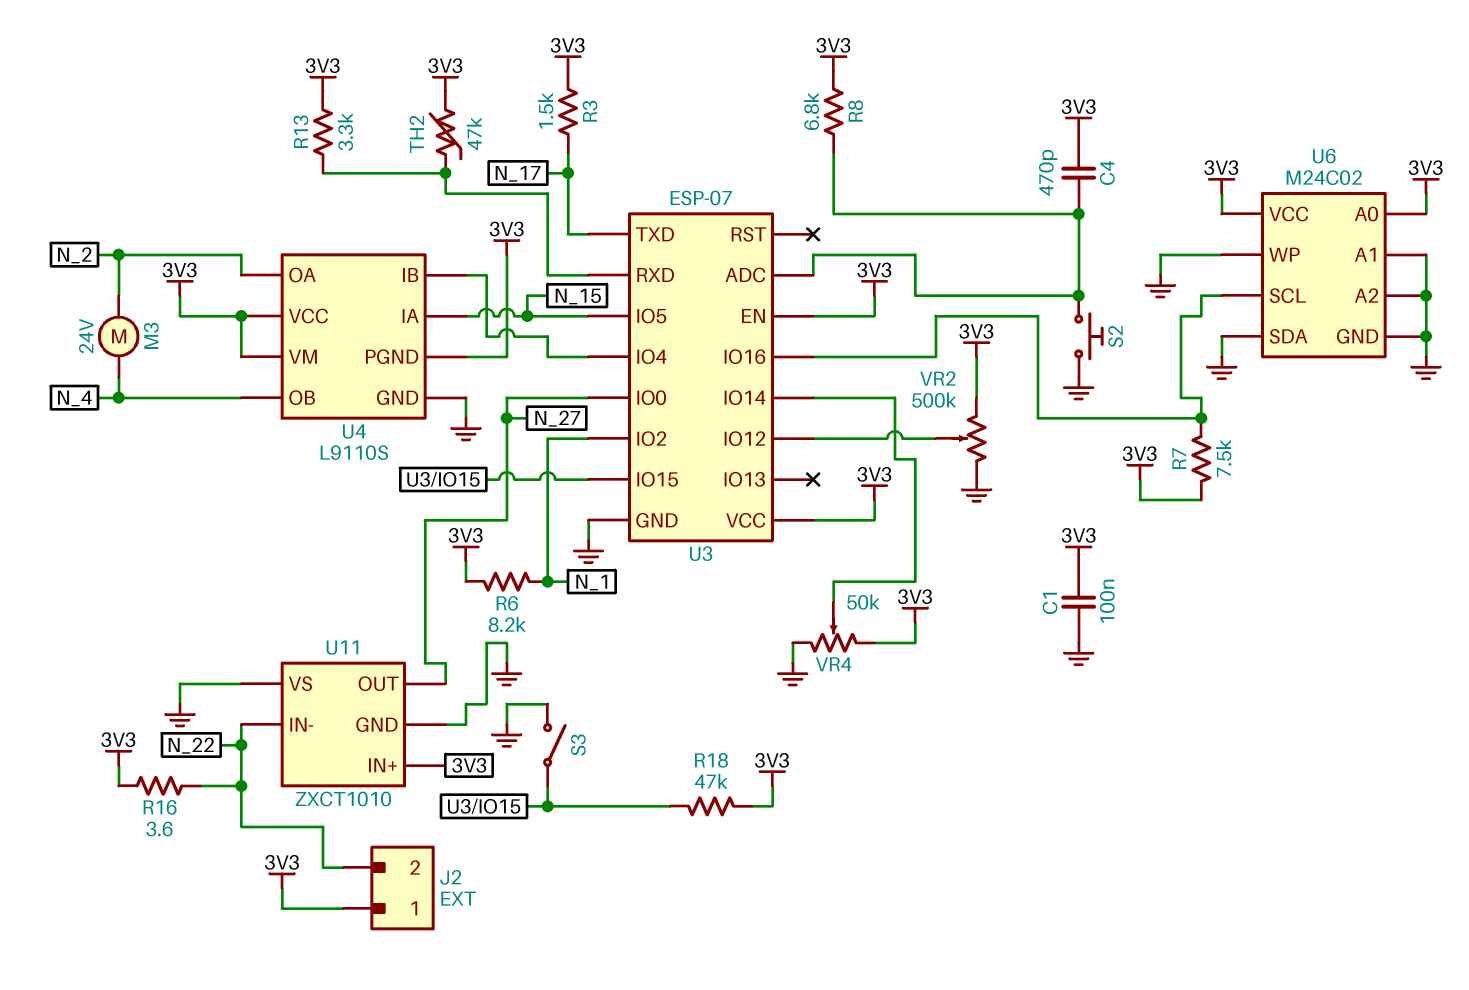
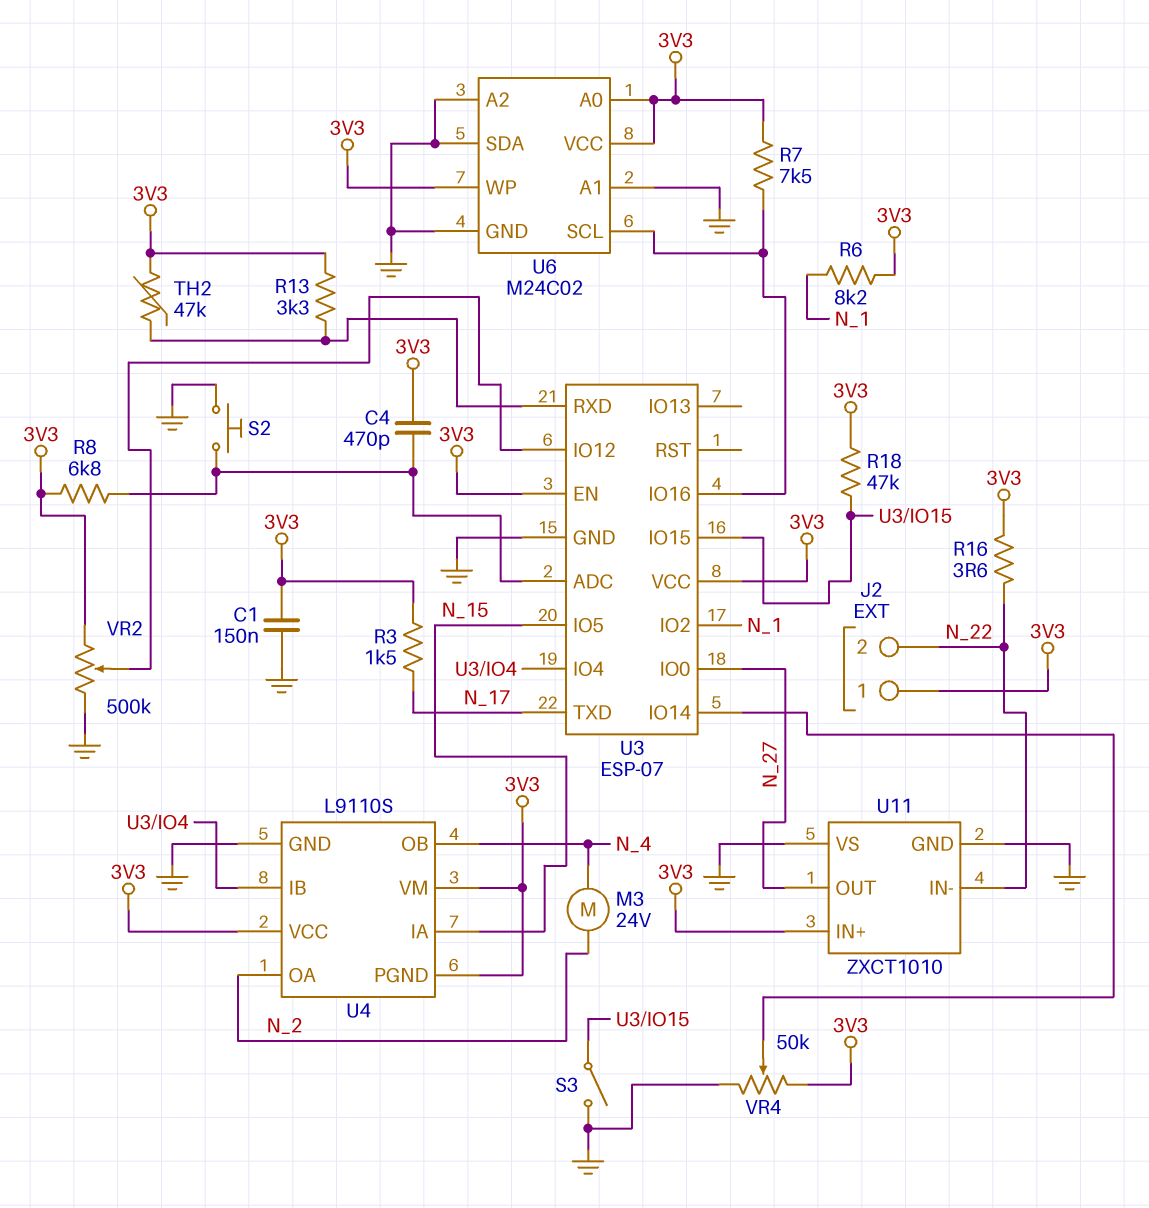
C1: 100nF (3V3, GND) -> 150nF (3V3, GND)
U6 pin WP: GND -> 3V3

